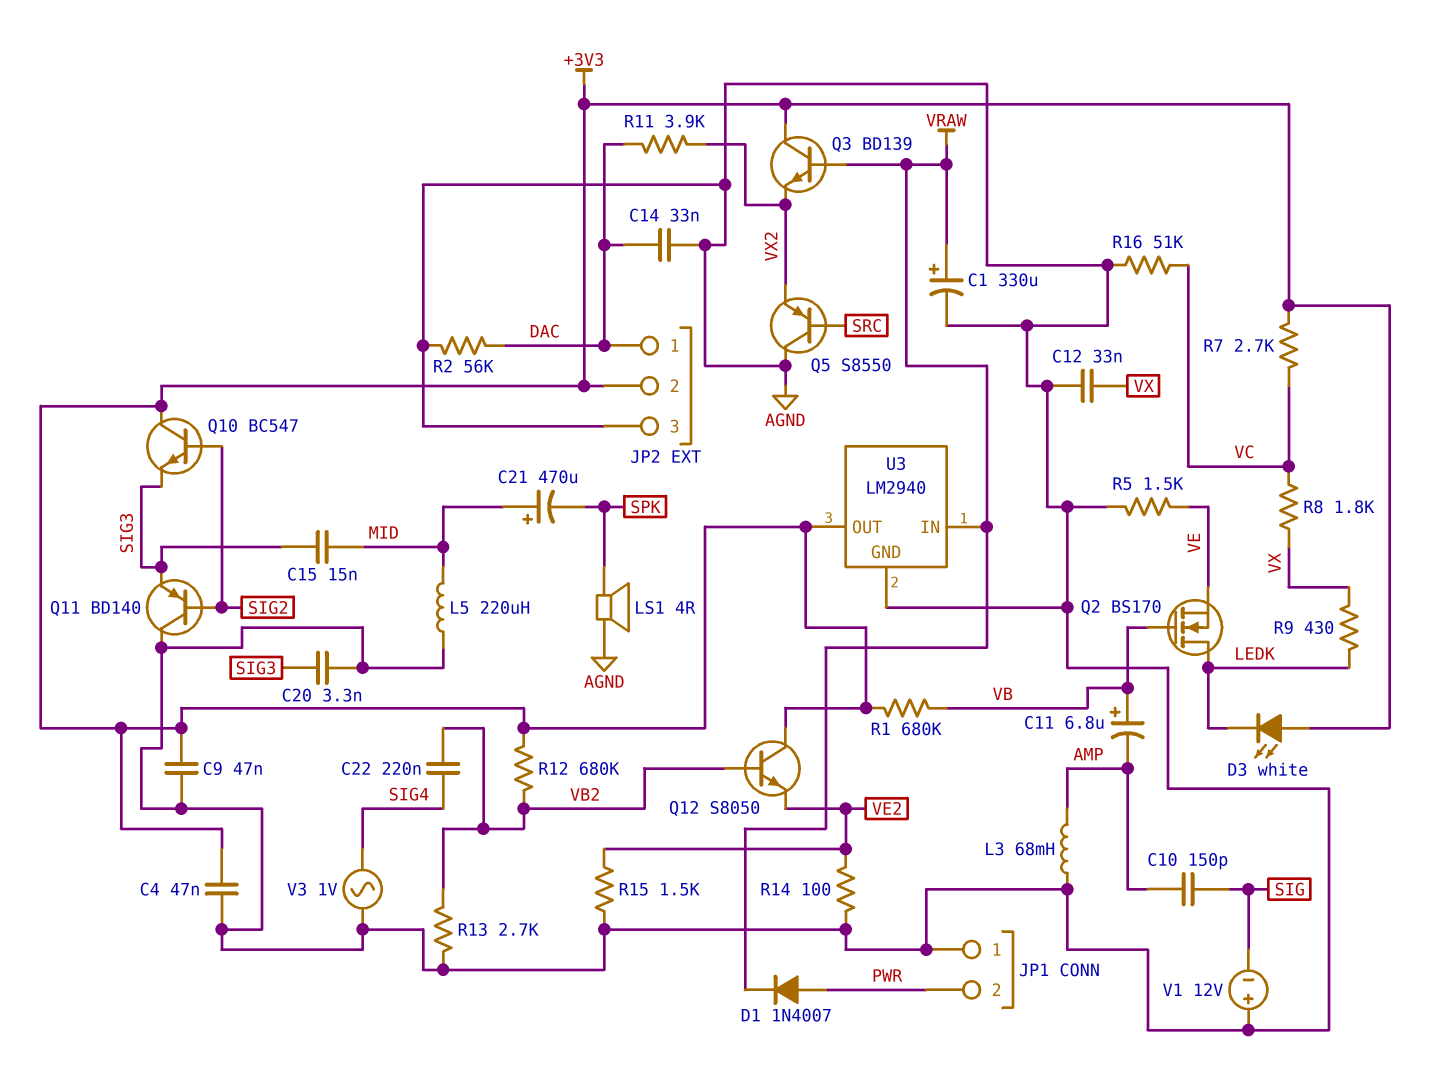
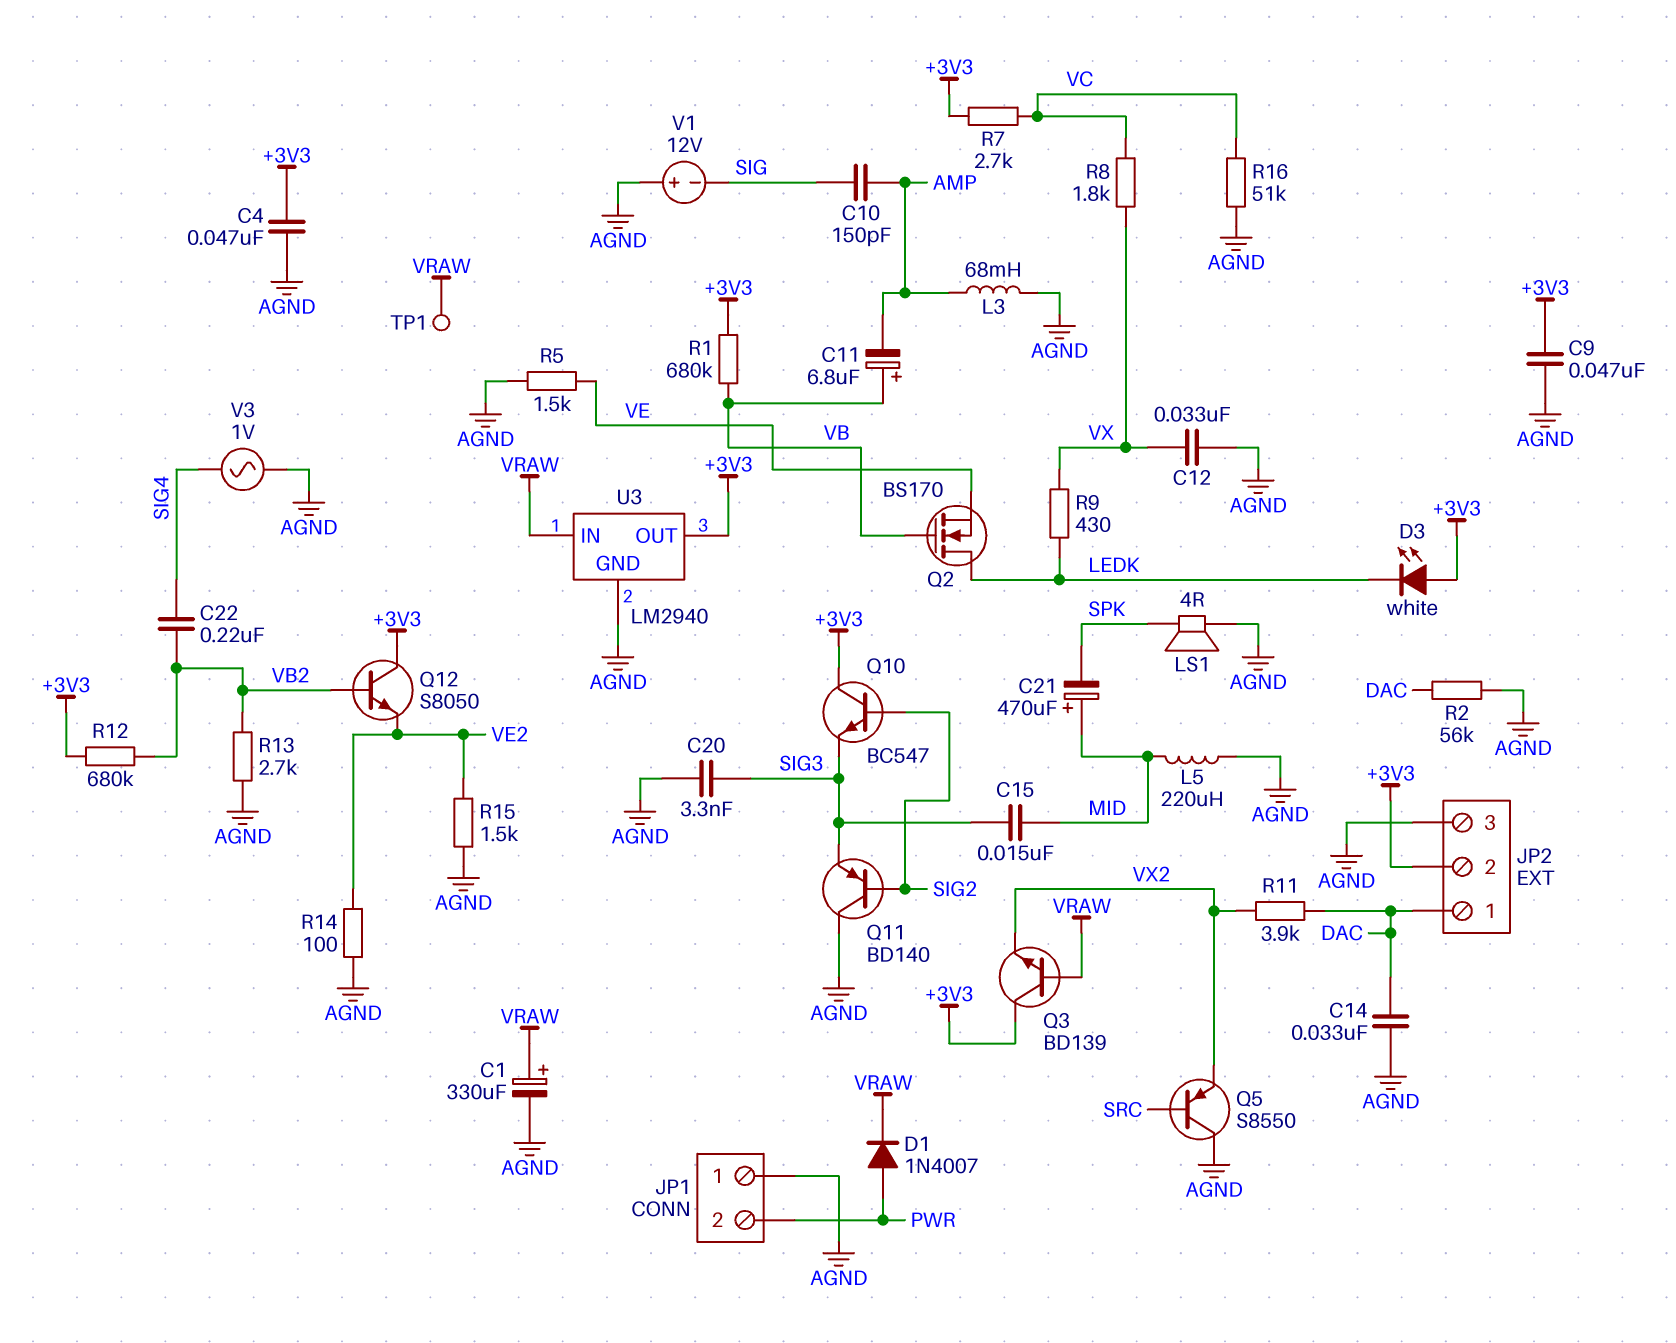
TP1: none -> test point (VRAW)

